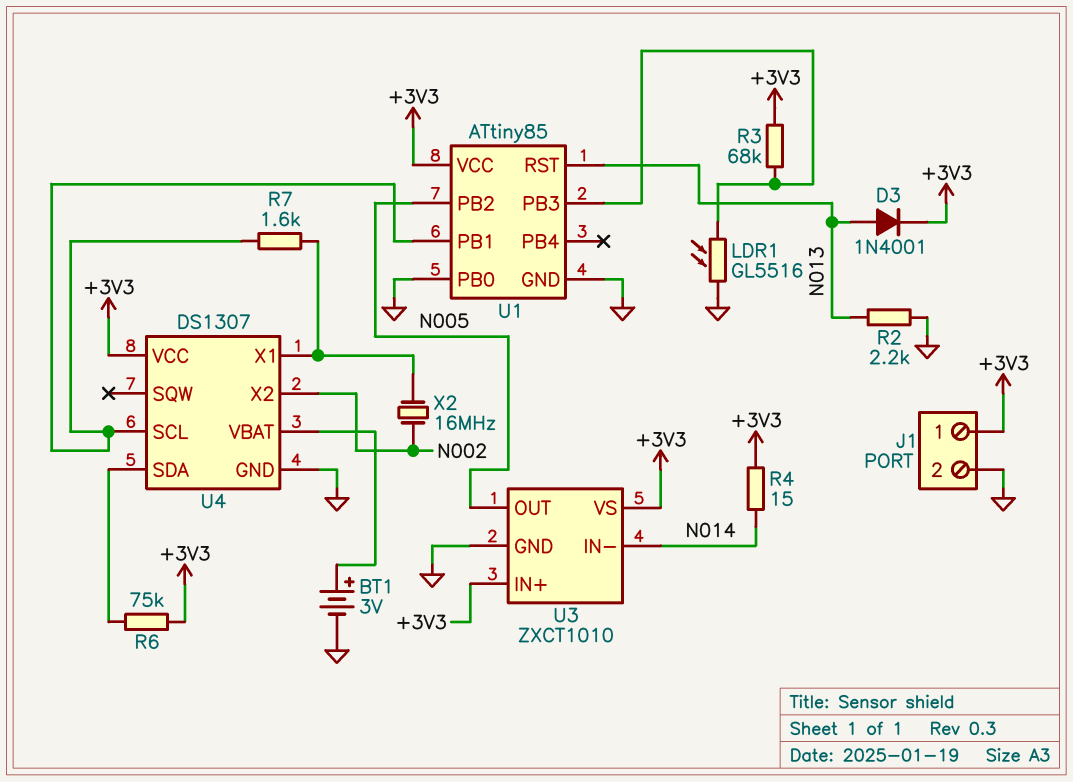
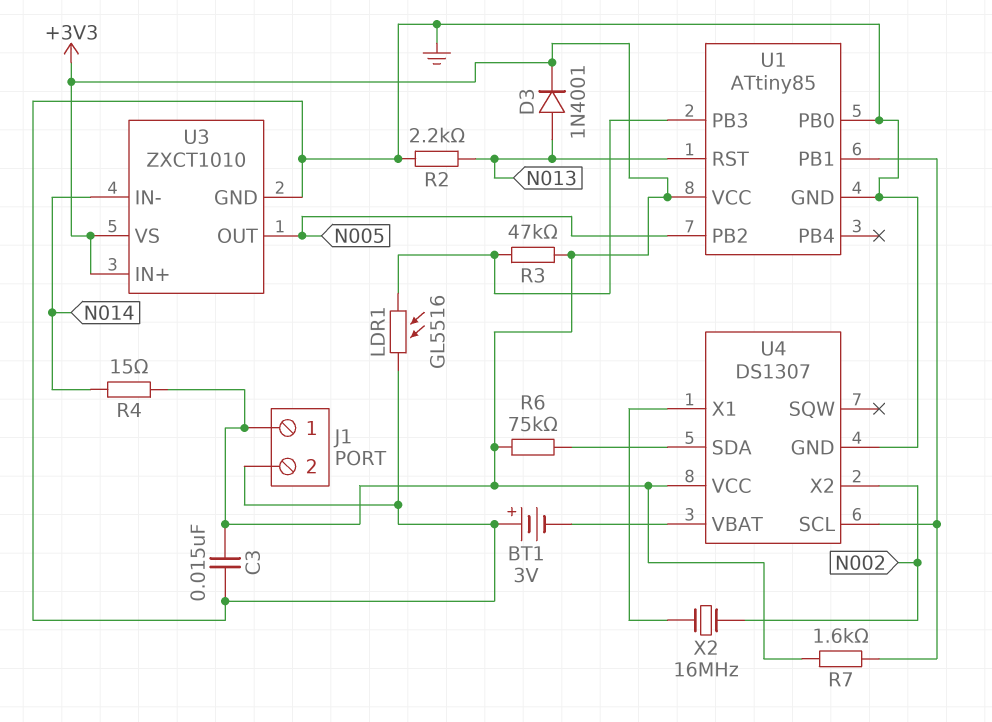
BT1: 3V (plus U4/VBAT, minus GND) -> 3V (plus GND, minus U4/VBAT)
C3: none -> 15nF (+3V3, GND)
R3: 68k (+3V3, U1/PB3) -> 47k (+3V3, U1/PB3)
R7: 1.6k (U1/PB1, U4/X1) -> 1.6k (+3V3, U1/PB1)

